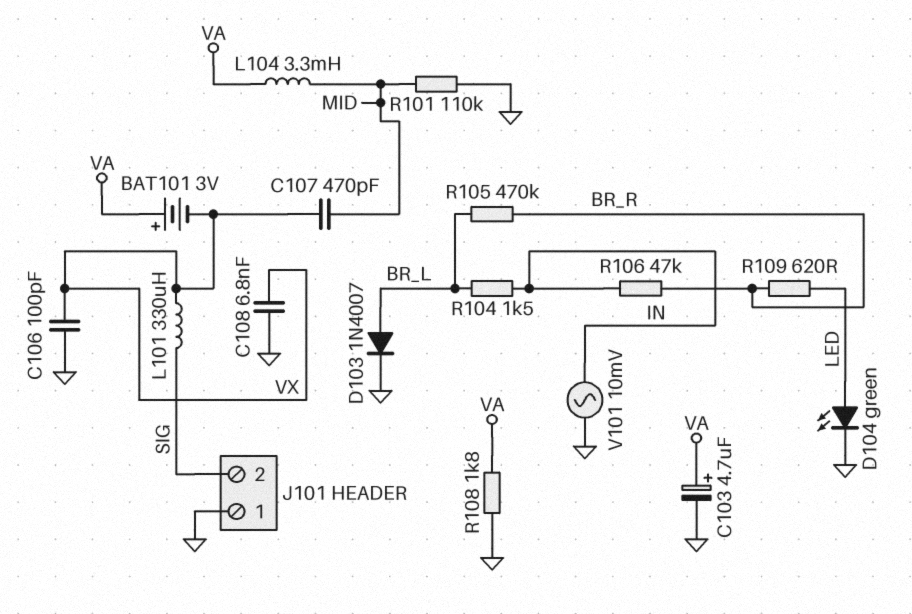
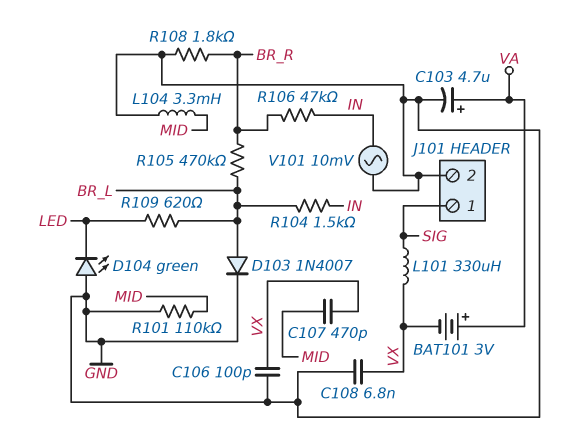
D104: LED green (A LED, K GND) -> LED green (A GND, K LED)
J101 pin 1: GND -> SIG
J101 pin 2: SIG -> GND
L104: 3.3mH (MID, VA) -> 3.3mH (GND, MID)
R108: 1.8k (GND, VA) -> 1.8k (BR_R, GND)
R109: 620 (BR_R, LED) -> 620 (BR_L, LED)

